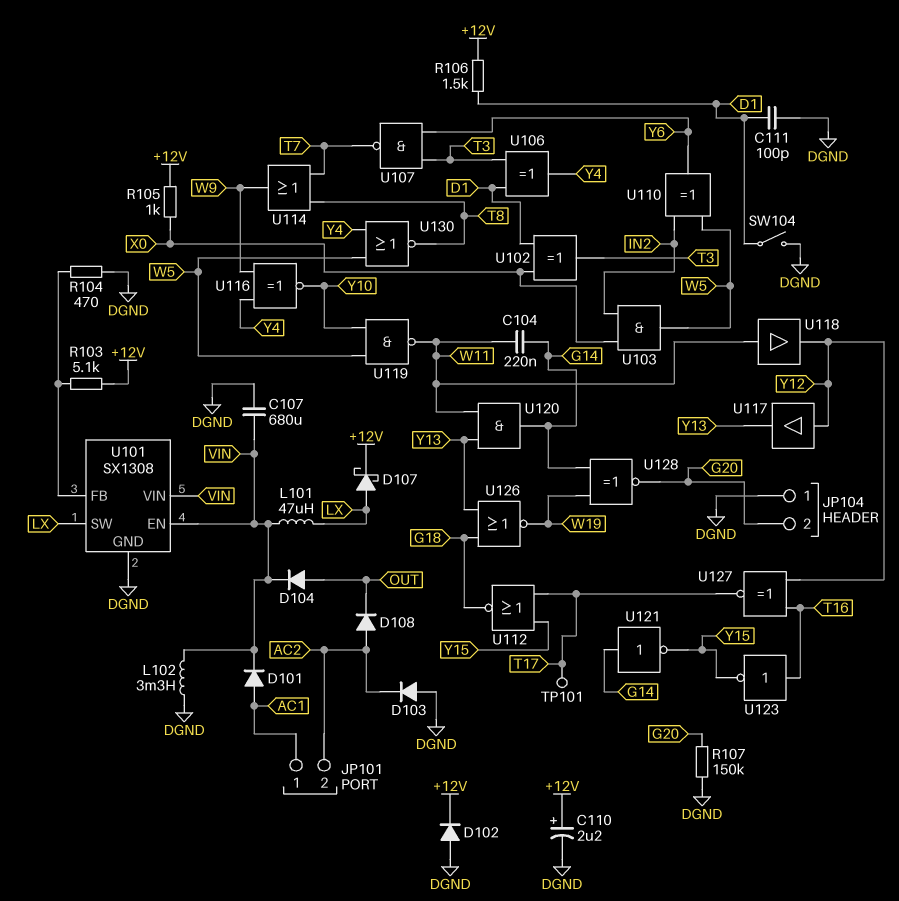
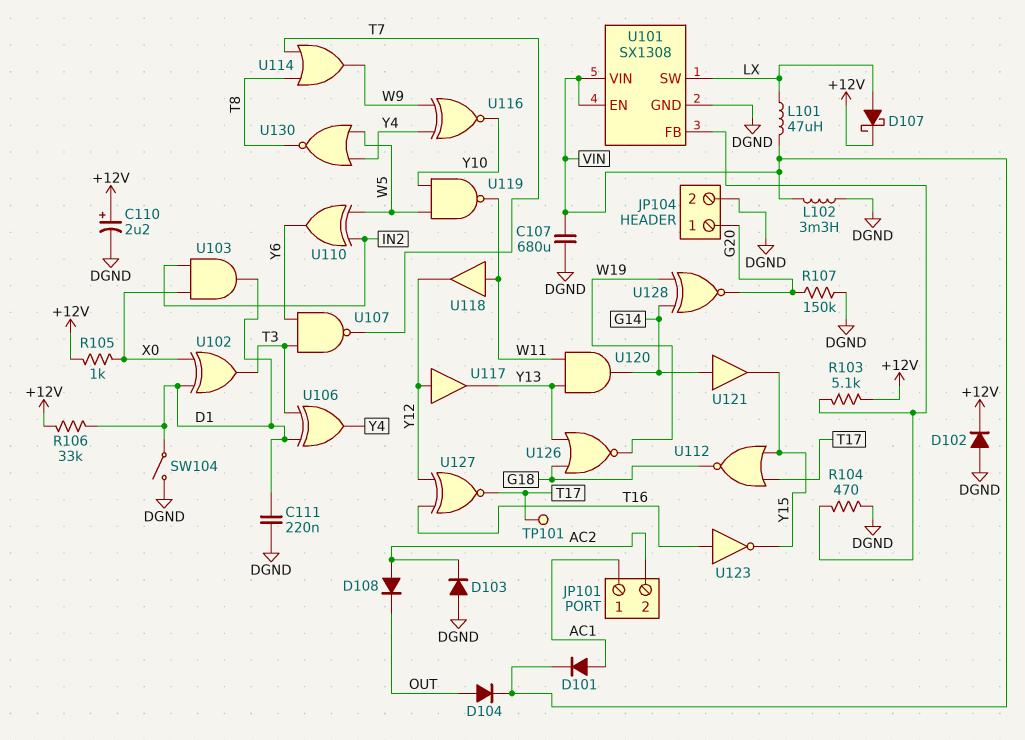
C104: 220nF (G14, W11) -> none
C111: 100pF (D1, DGND) -> 220nF (D1, DGND)
JP104 pin 1: DGND -> G20
JP104 pin 2: G20 -> DGND
R106: 1.5k (+12V, D1) -> 33k (+12V, D1)
U103: AND (in IN2, in X0, out W5) -> AND (in IN2, in X0, out D1)
U121: NOT (in G14, out Y15) -> buffer (in G14, out Y15)

